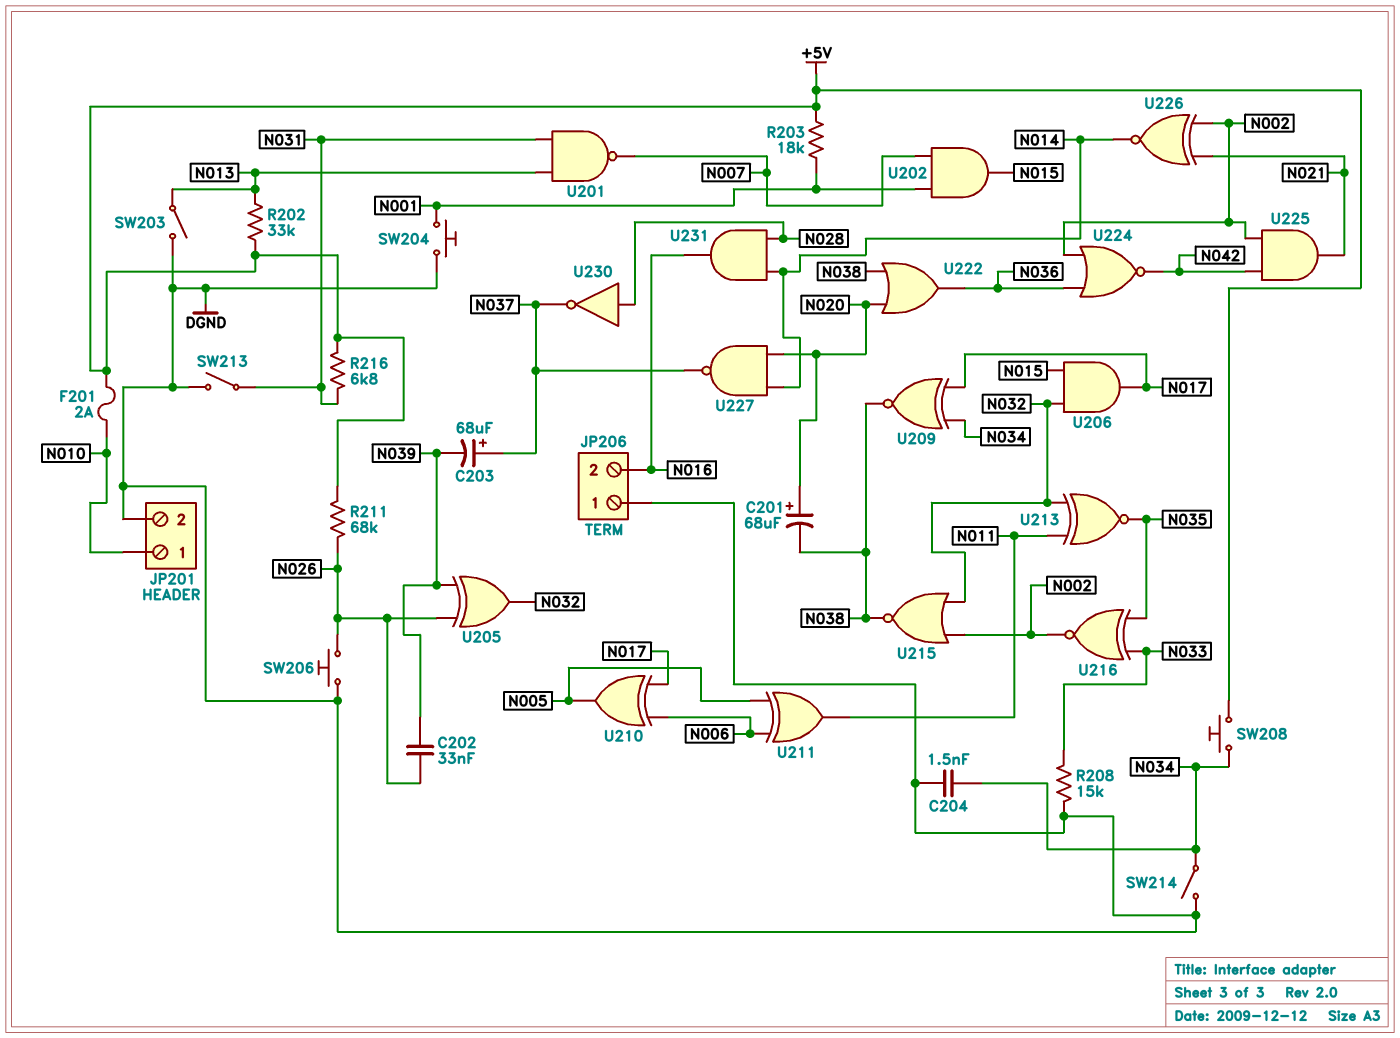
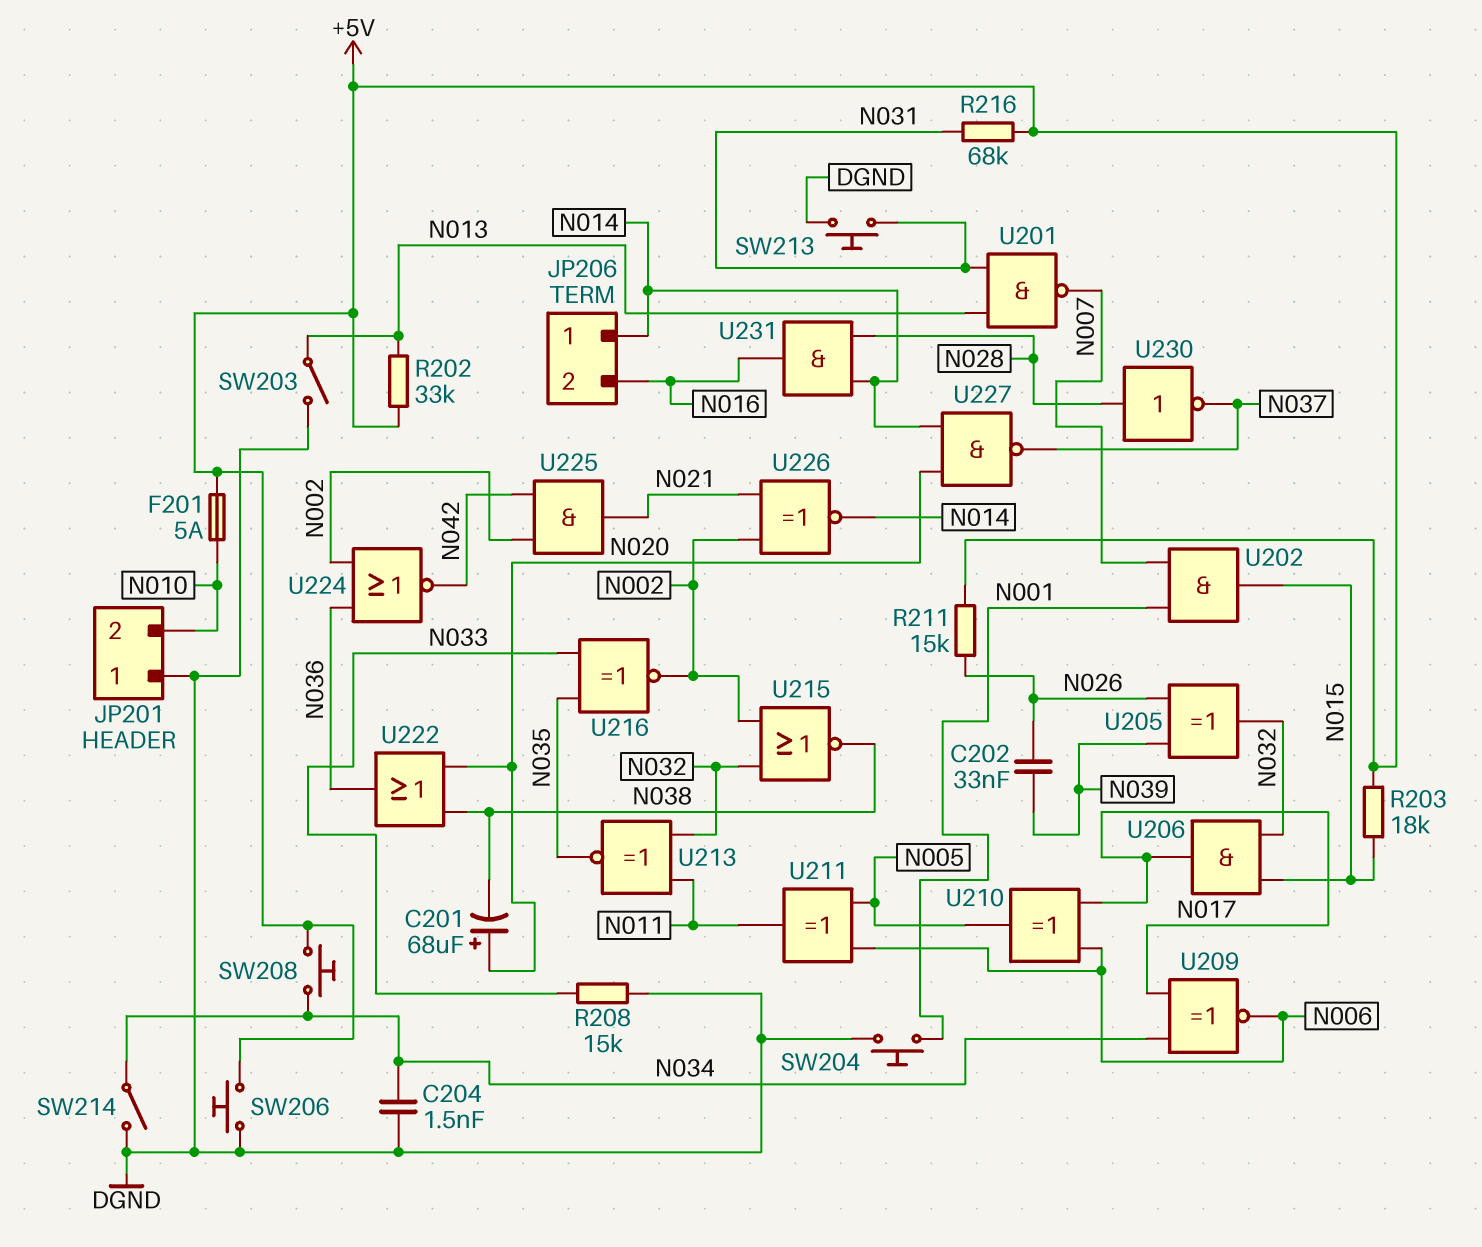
C203: 68uF (plus N037, minus N039) -> none
F201: 2A (+5V, N010) -> 5A (+5V, N010)
JP201 pin 1: N010 -> DGND
JP201 pin 2: DGND -> N010
JP206 pin 1: DGND -> N014
R203: 18k (+5V, N001) -> 18k (+5V, N015)
R211: 68k (+5V, N026) -> 15k (+5V, N026)
R216: 6.8k (+5V, N031) -> 68k (+5V, N031)
SW206: button (DGND, N026) -> button (+5V, DGND)
SW213: switch (DGND, N031) -> button (DGND, N031)
U209: XNOR (in N017, in N034, out N038) -> XNOR (in N017, in N034, out N006)

